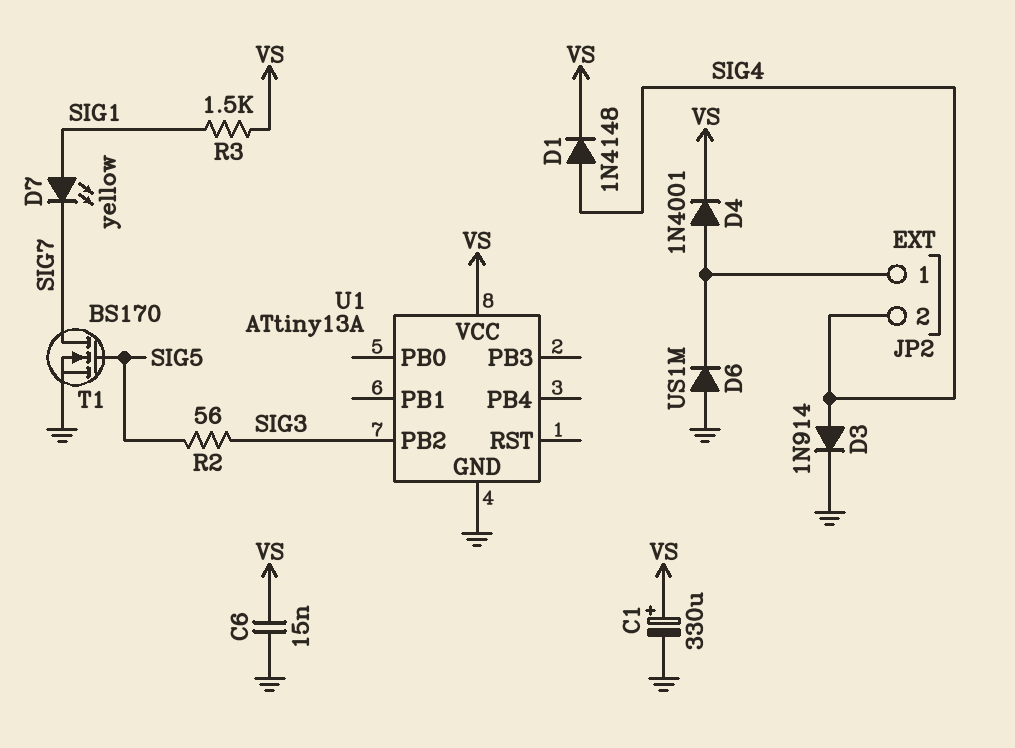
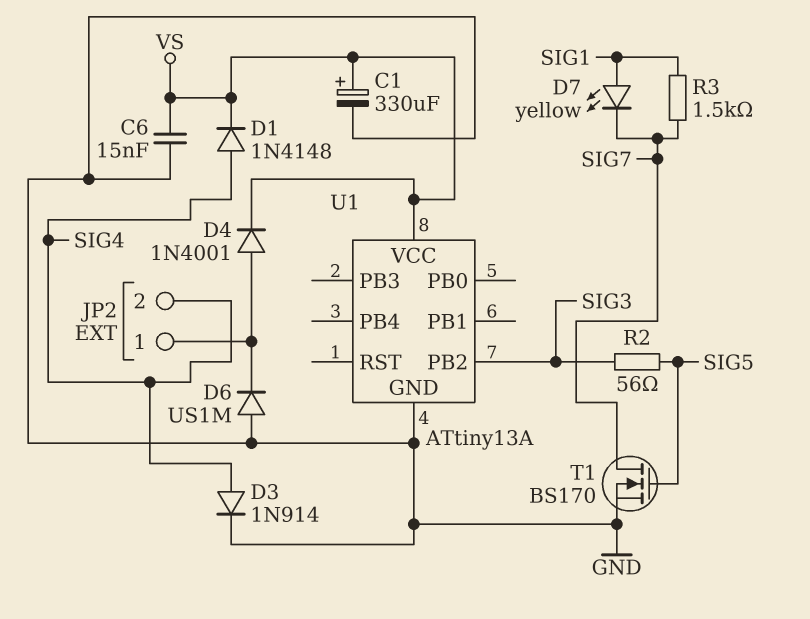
R3: 1.5k (SIG1, VS) -> 1.5k (SIG1, SIG7)

